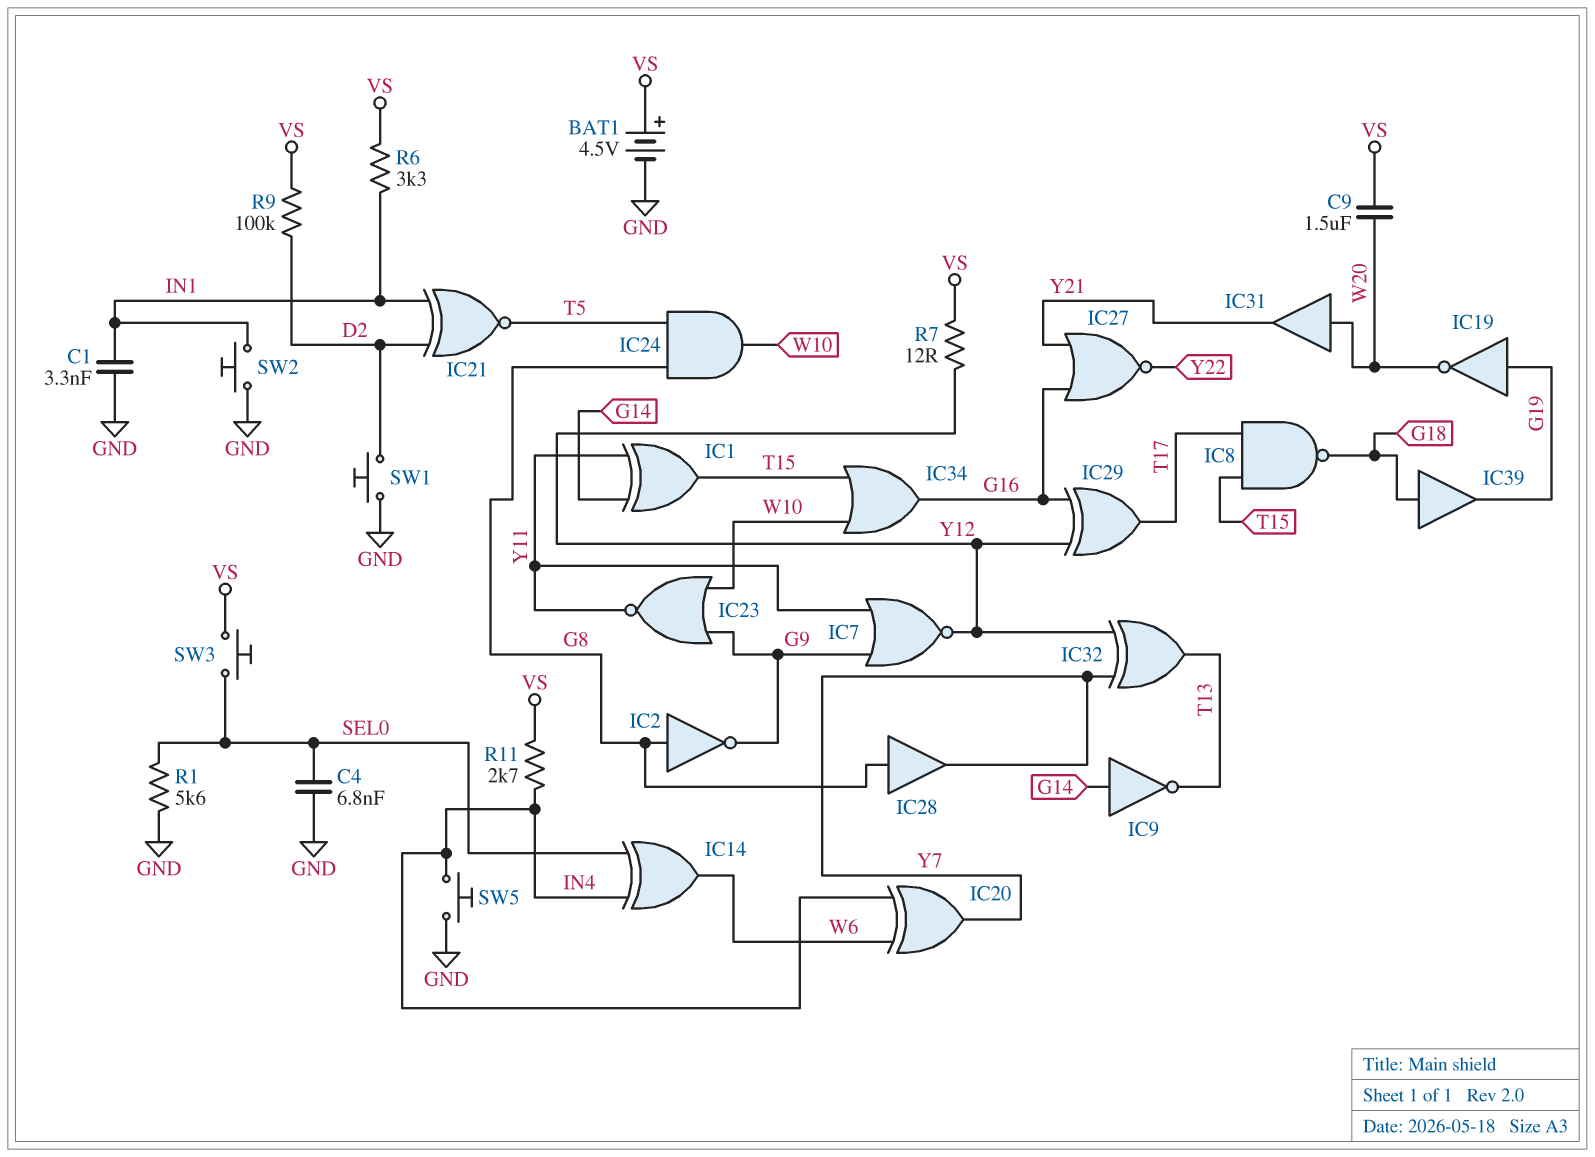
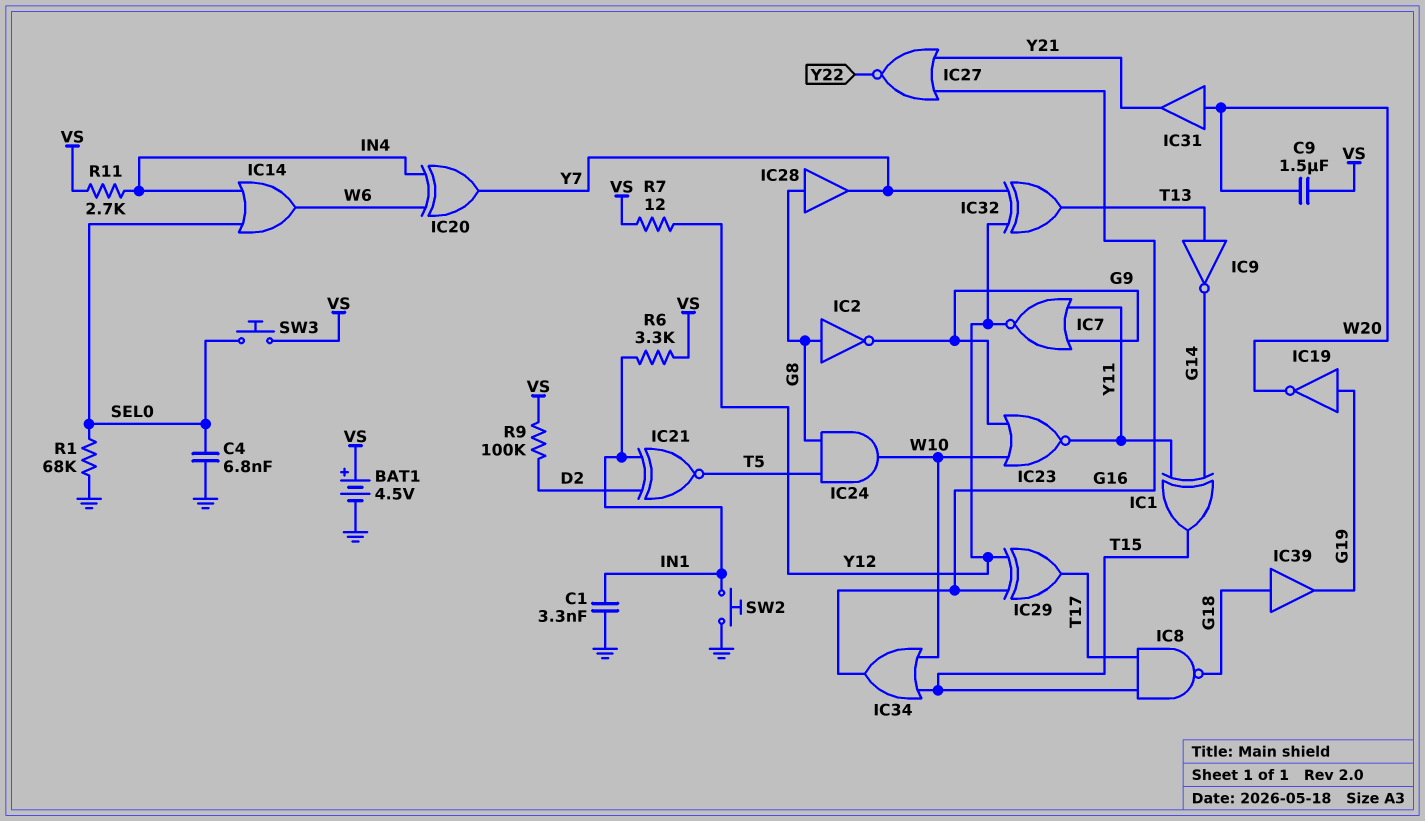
IC9: NOT (in G14, out T13) -> NOT (in T13, out G14)
IC14: XOR (in IN4, in SEL0, out W6) -> OR (in IN4, in SEL0, out W6)
R1: 5.6k (GND, SEL0) -> 68k (GND, SEL0)
SW1: button (D2, GND) -> none
SW5: button (GND, IN4) -> none

